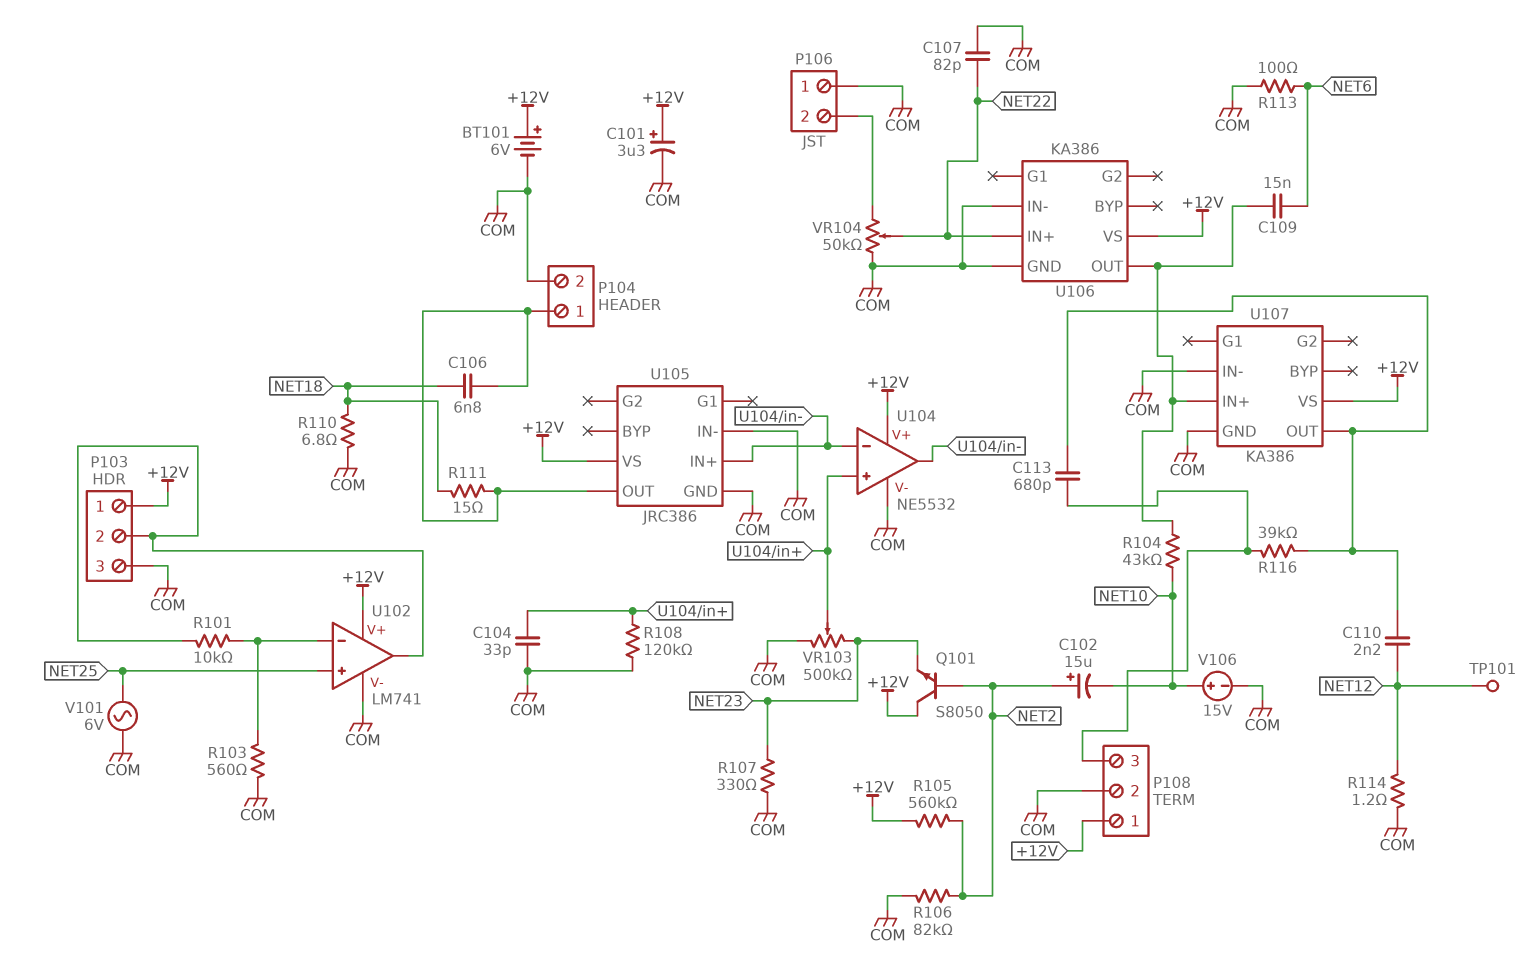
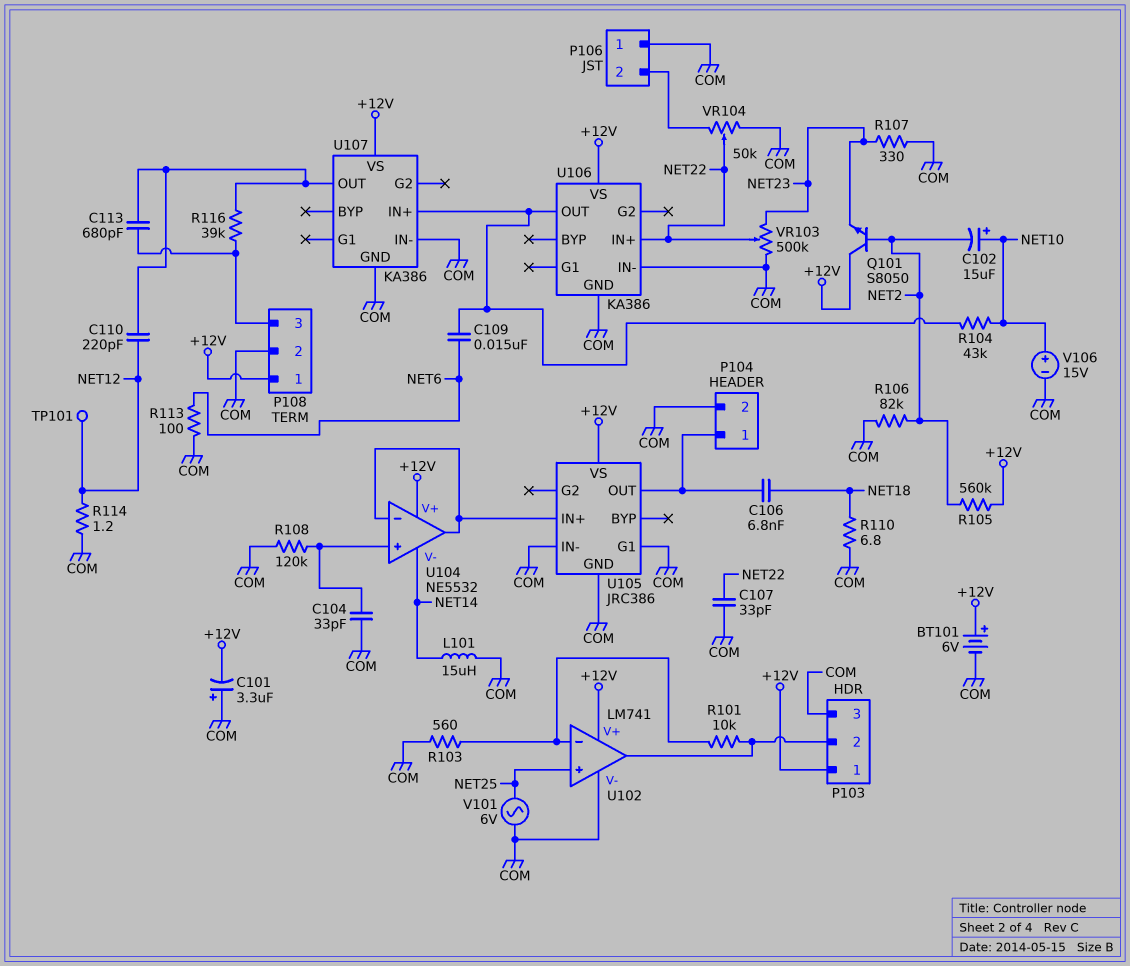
C101: 3.3uF (plus +12V, minus COM) -> 3.3uF (plus COM, minus +12V)
C102: 15uF (plus NET2, minus NET10) -> 15uF (plus NET10, minus NET2)
C107: 82pF (COM, NET22) -> 33pF (COM, NET22)
C110: 2.2nF (NET12, U107/OUT) -> 220pF (NET12, U107/OUT)
L101: none -> 15uH (COM, NET14)
R111: 15 (NET18, P104/1) -> none
U104 pin V-: COM -> NET14
U105 pin G1: none -> COM
VR103: 500k (COM, NET23, wiper U104/in+) -> 500k (COM, NET23, wiper NET22)

